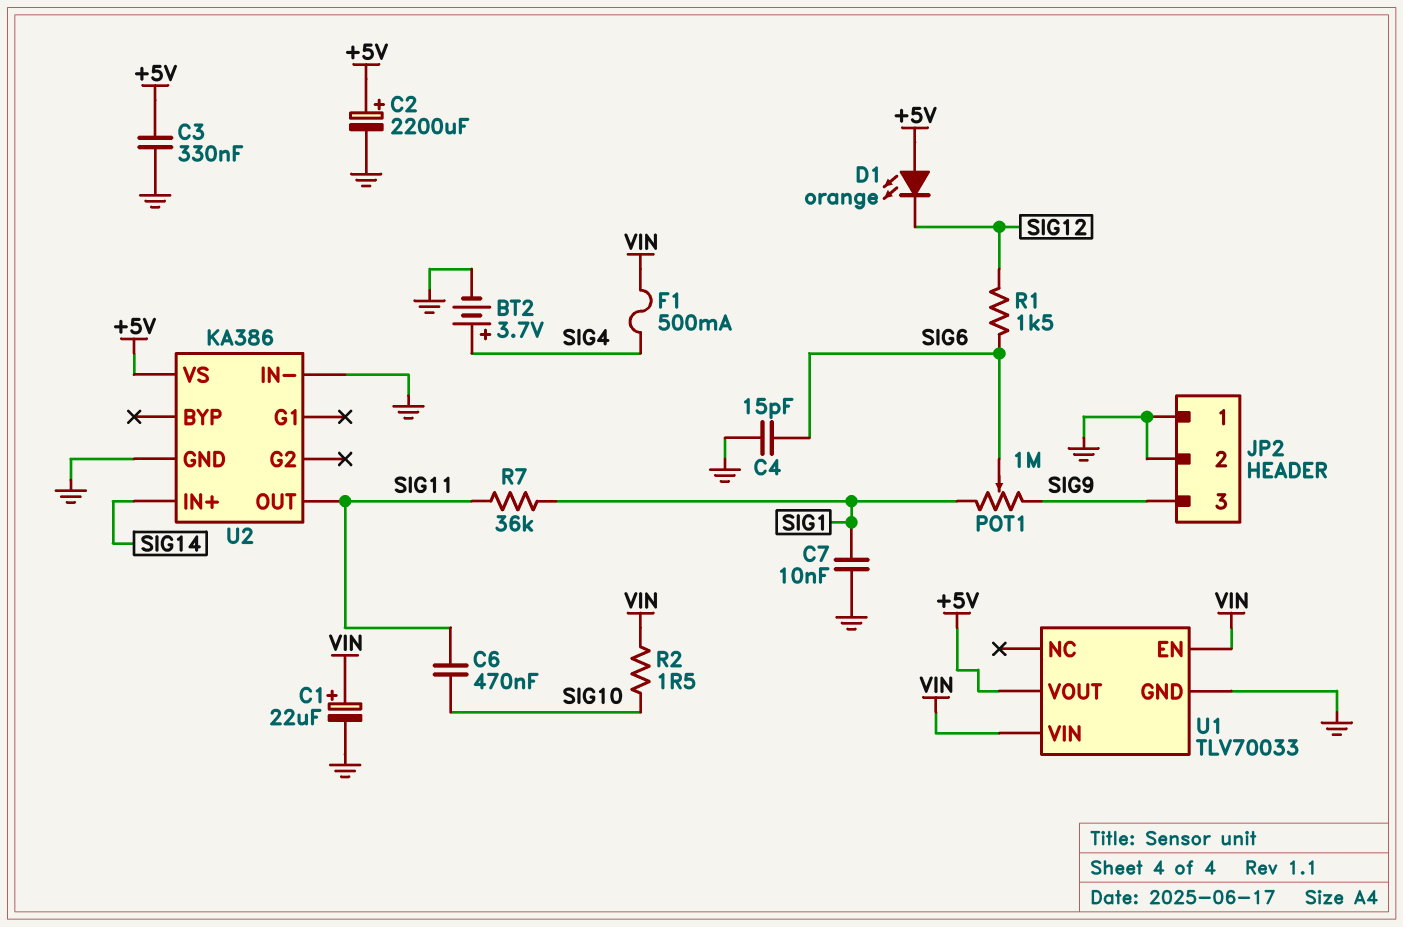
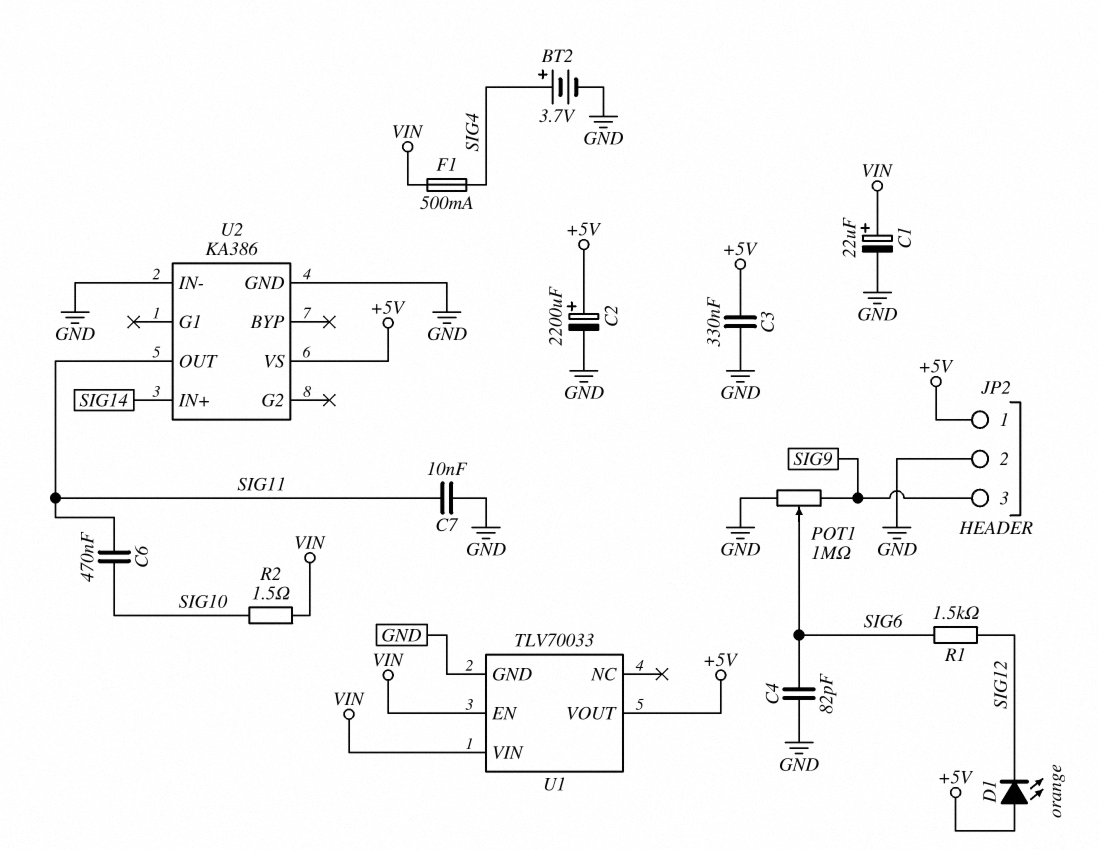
C4: 15pF (GND, SIG6) -> 82pF (GND, SIG6)
C7: 10nF (GND, SIG1) -> 10nF (GND, SIG11)
JP2 pin 1: GND -> +5V
POT1: 1M (SIG1, SIG9, wiper SIG6) -> 1M (GND, SIG9, wiper SIG6)
R7: 36k (SIG1, SIG11) -> none

